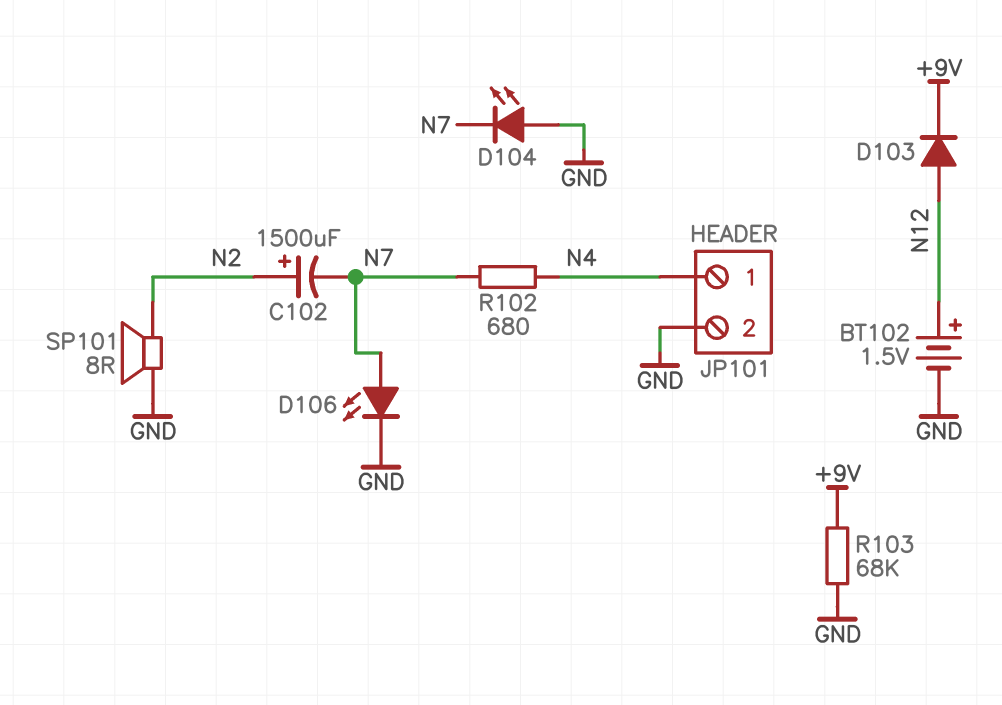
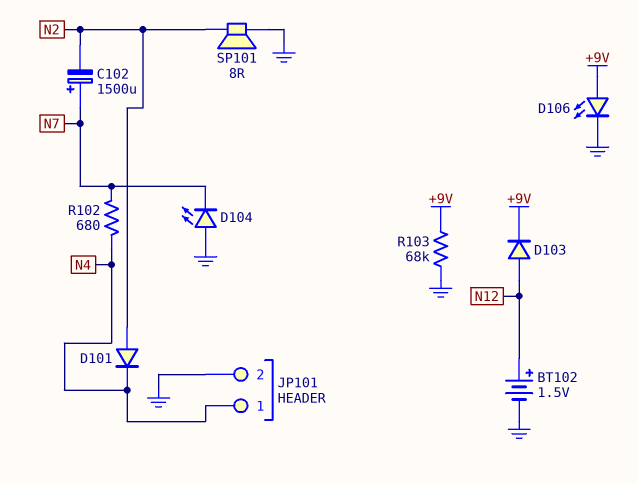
C102: 1500uF (plus N2, minus N7) -> 1500uF (plus N7, minus N2)
D101: none -> diode (A N2, K N4)
D106: LED (A N7, K GND) -> LED (A +9V, K GND)

